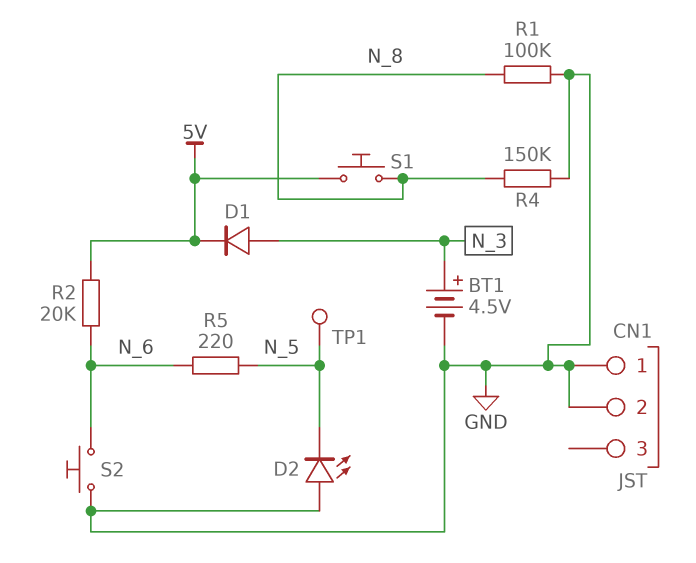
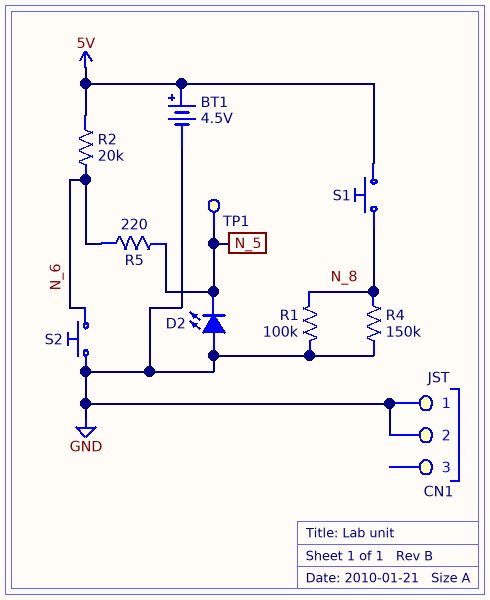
BT1: 4.5V (plus N_3, minus GND) -> 4.5V (plus 5V, minus GND)
D1: diode (A N_3, K 5V) -> none

